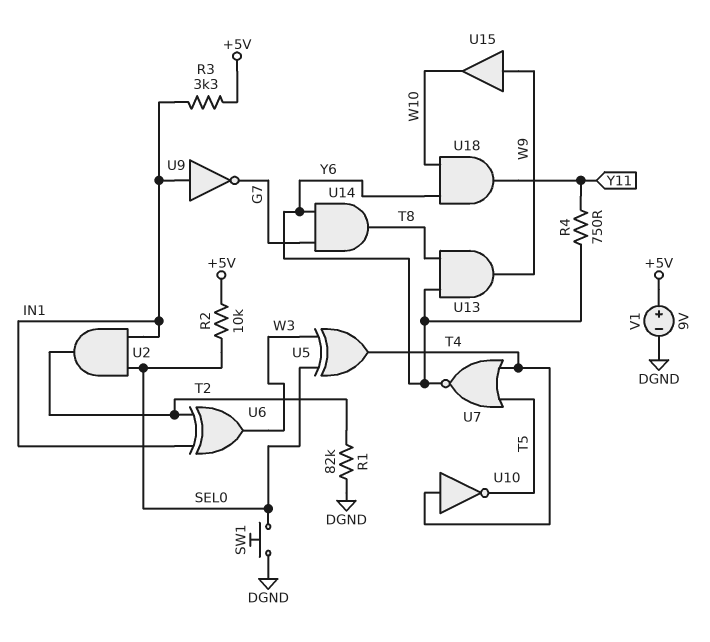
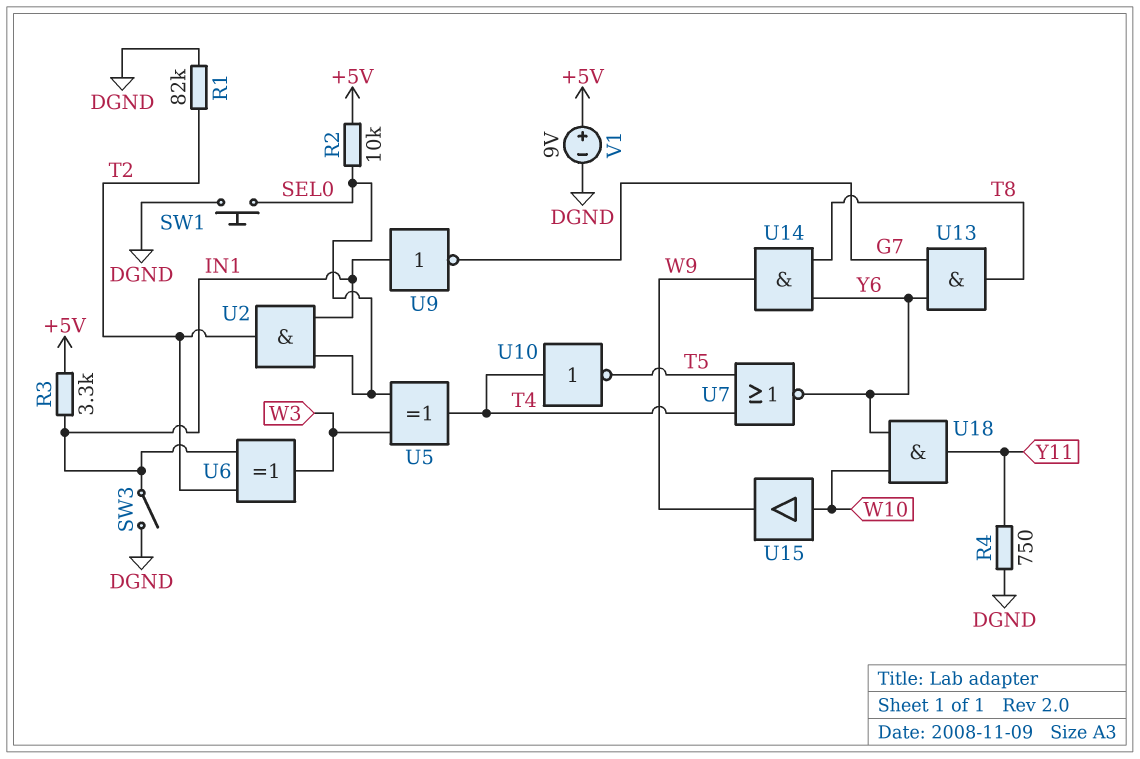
R4: 750 (Y6, Y11) -> 750 (DGND, Y11)
SW3: none -> switch (DGND, IN1)
U13: AND (in T8, in Y6, out W9) -> AND (in G7, in Y6, out T8)
U14: AND (in G7, in Y6, out T8) -> AND (in T8, in Y6, out W9)
U15: buffer (in W9, out W10) -> buffer (in W10, out W9)

